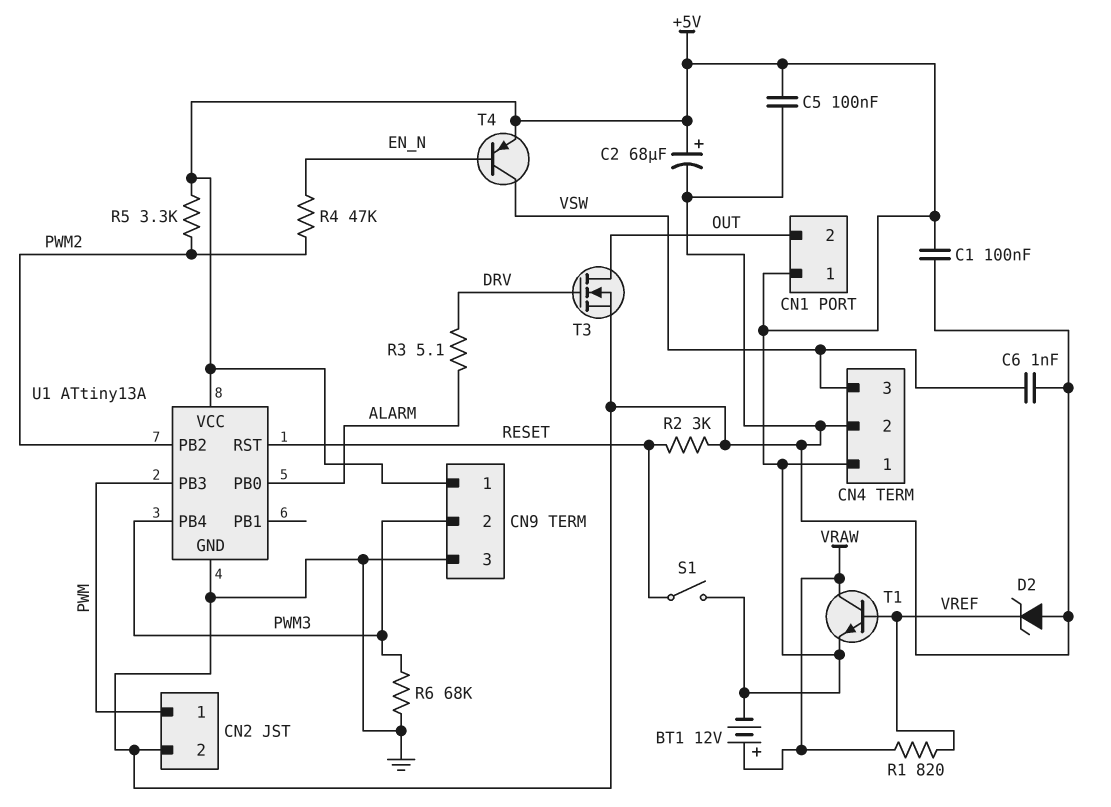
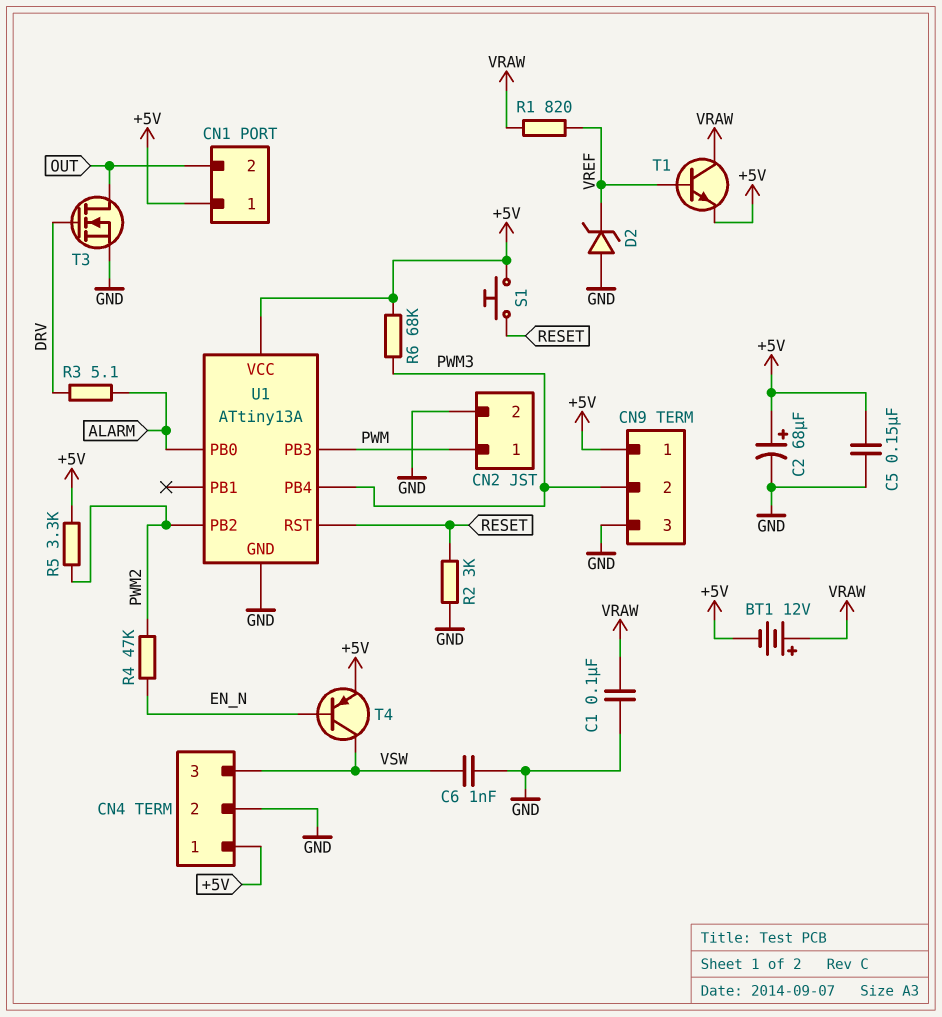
C1: 100nF (+5V, GND) -> 100nF (GND, VRAW)
C5: 100nF (+5V, GND) -> 150nF (+5V, GND)
R6: 68k (GND, PWM3) -> 68k (+5V, PWM3)
S1: switch (+5V, RESET) -> button (+5V, RESET)

